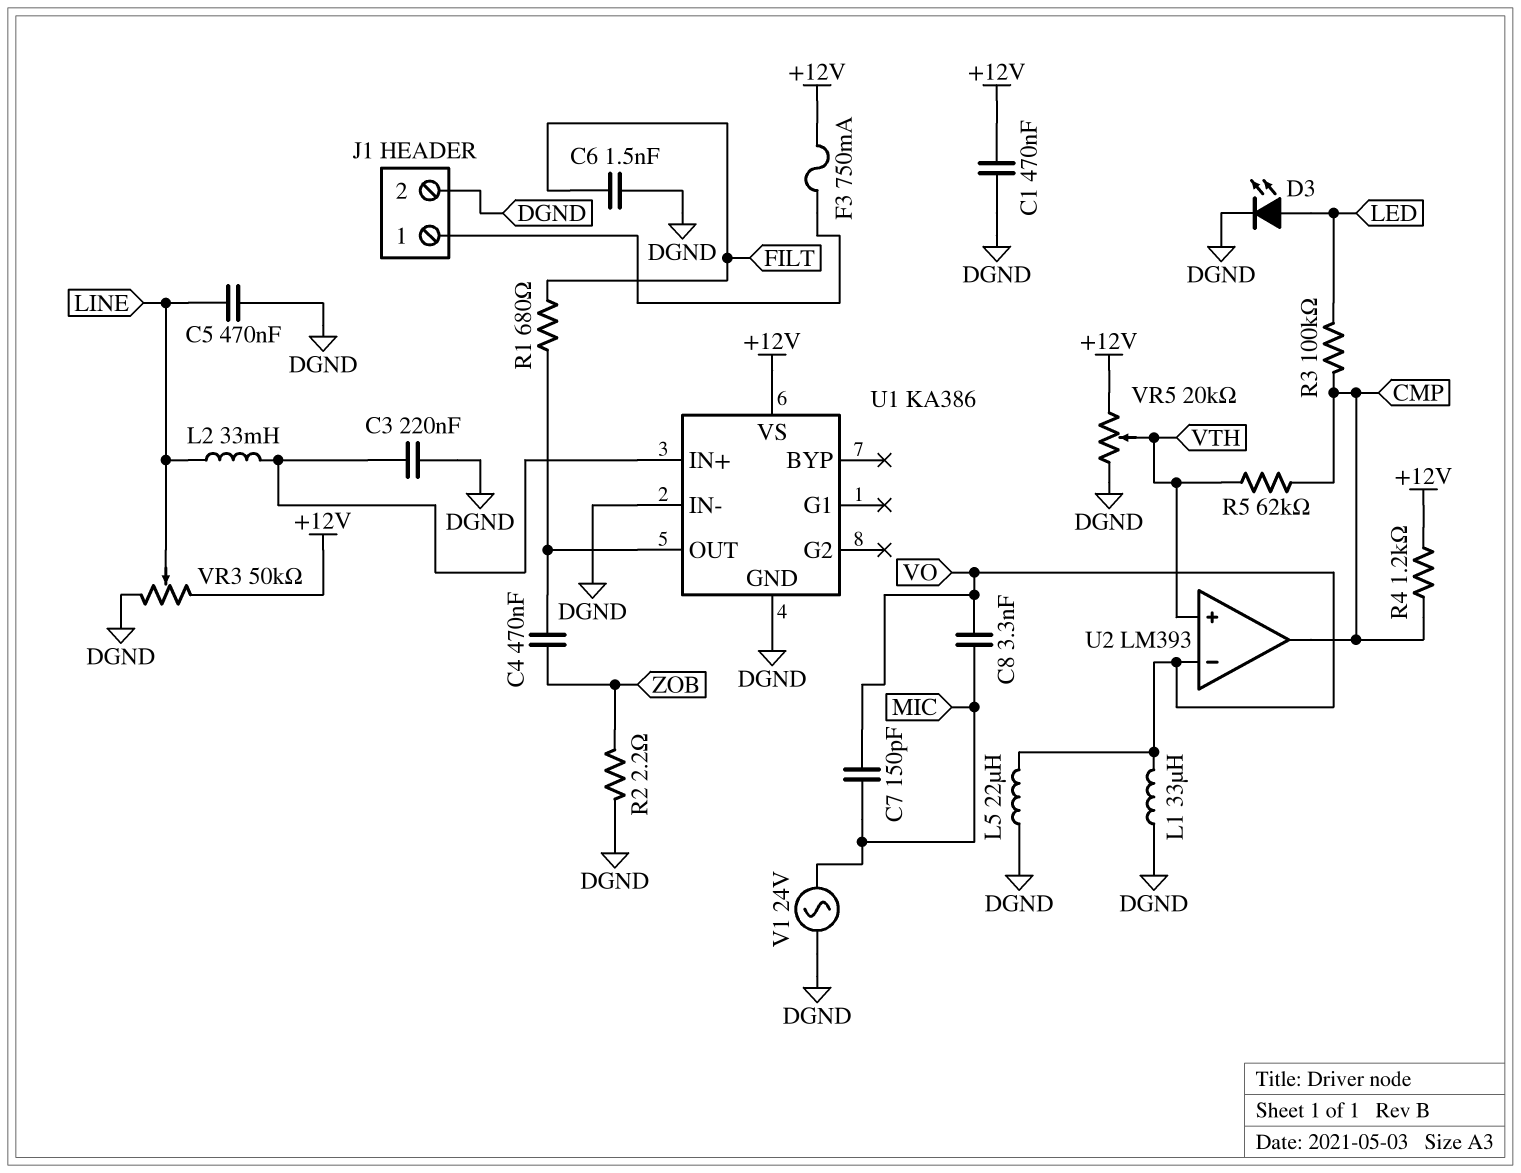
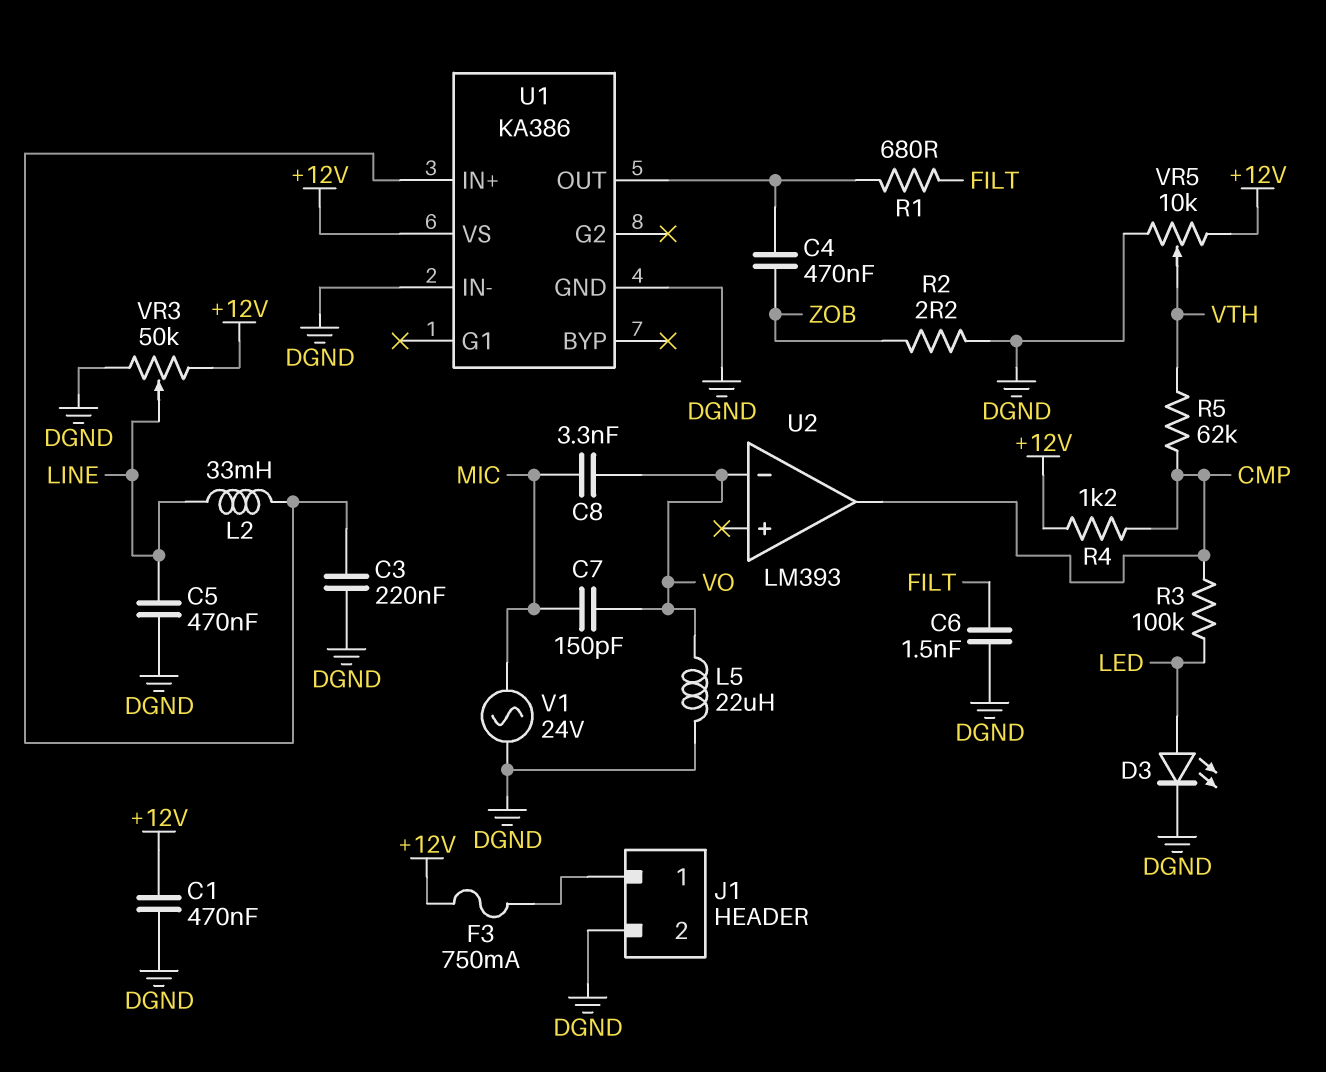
L1: 33uH (DGND, VO) -> none
U2 pin in+: VTH -> none
VR5: 20k (+12V, DGND, wiper VTH) -> 10k (+12V, DGND, wiper VTH)

